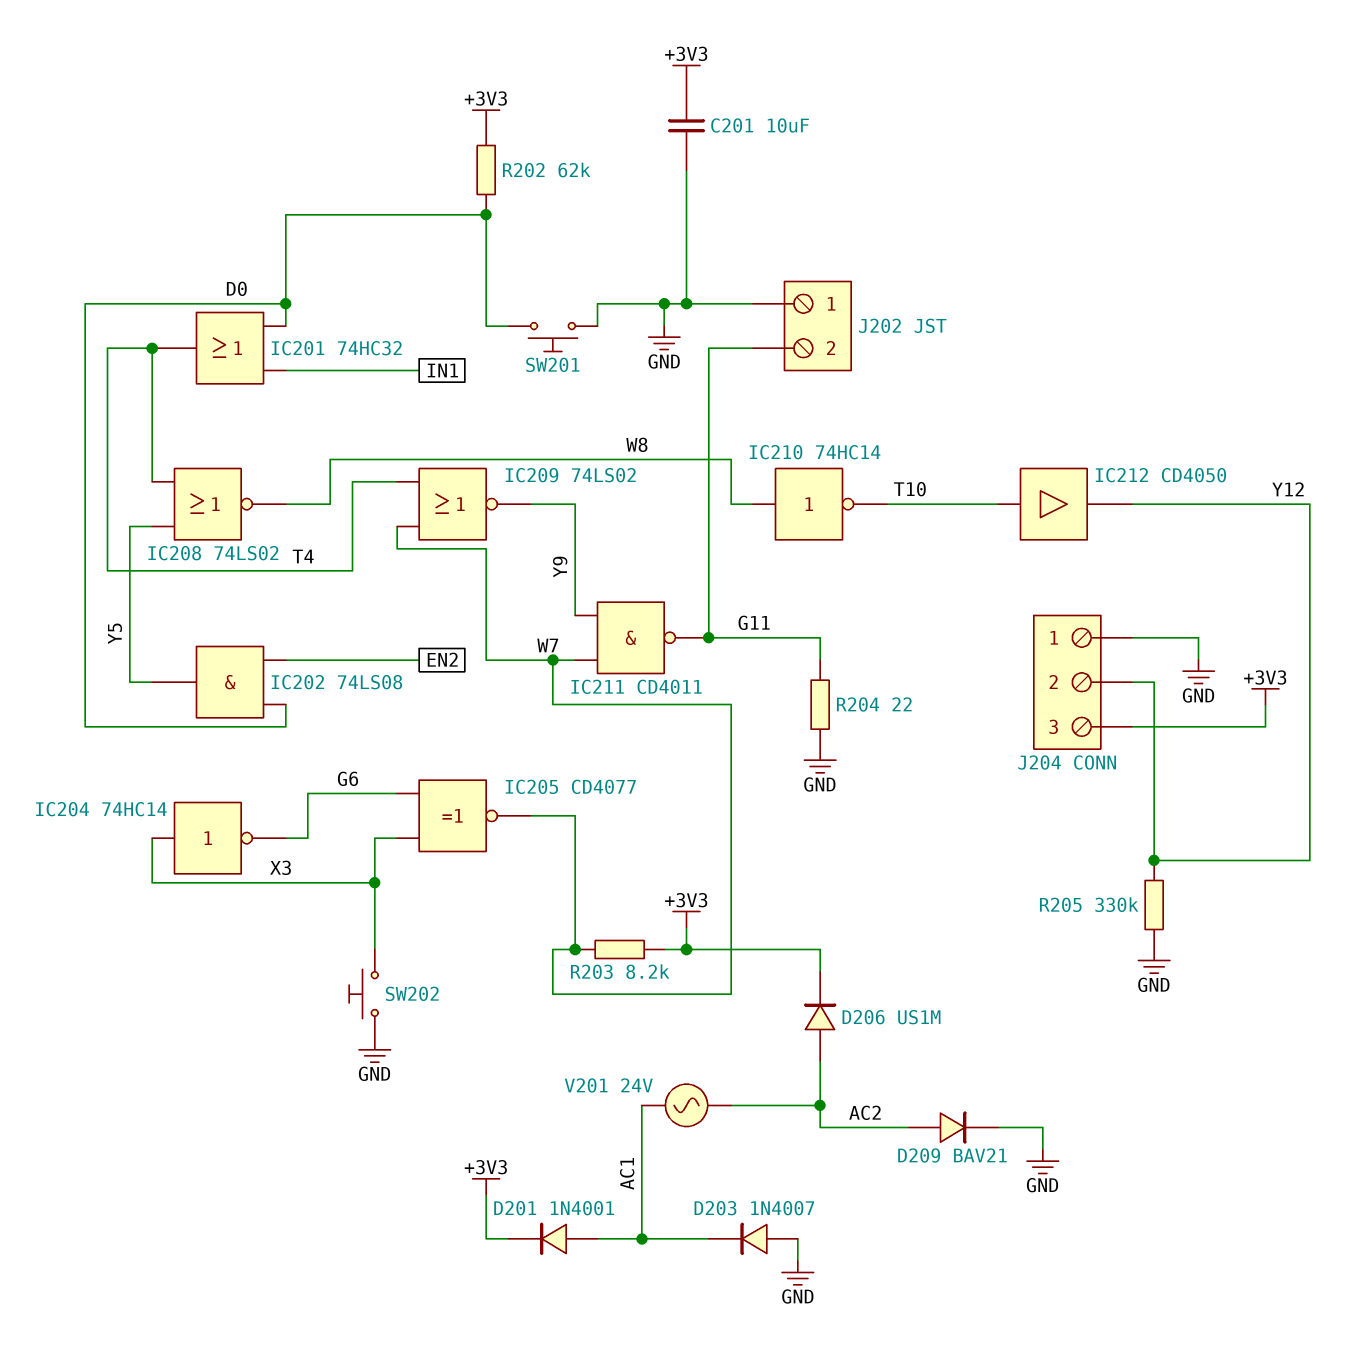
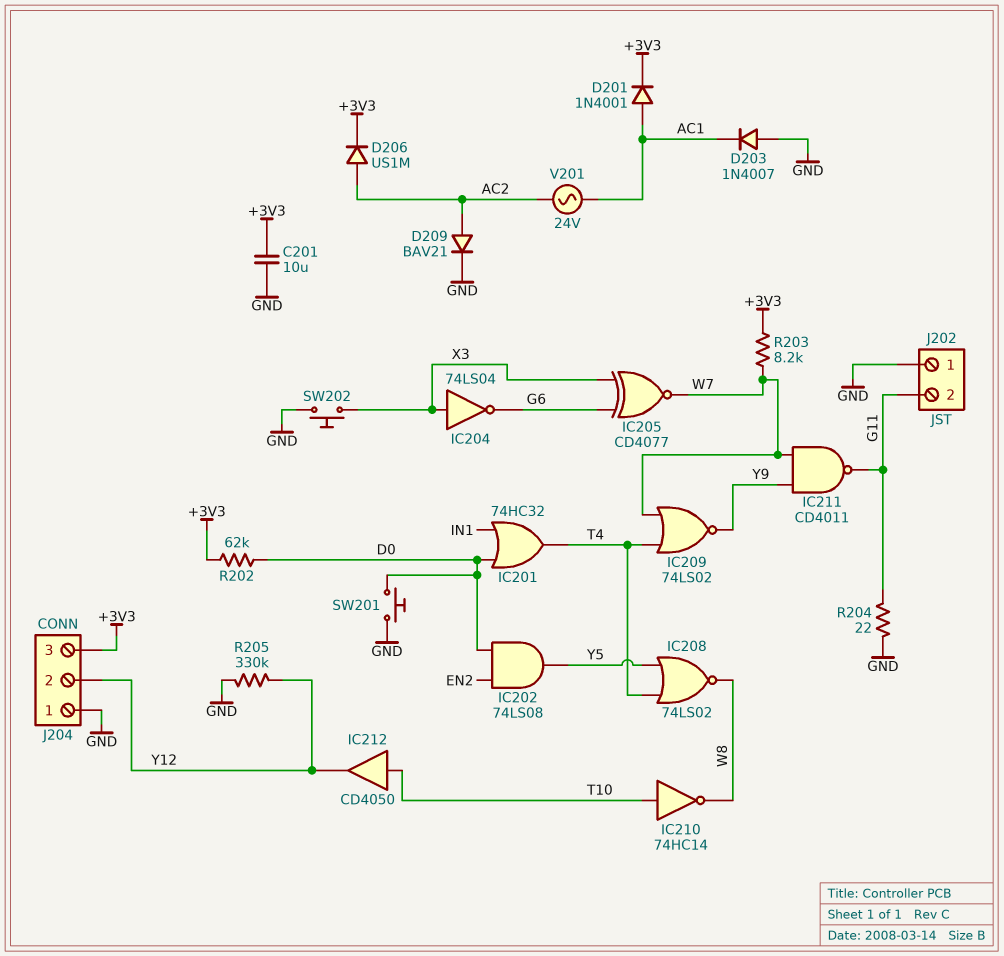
IC204: NOT 74HC14 (in X3, out G6) -> NOT 74LS04 (in X3, out G6)
IC210: NOT 74HC14 (in W8, out T10) -> NOT 74HC14 (in T10, out W8)

